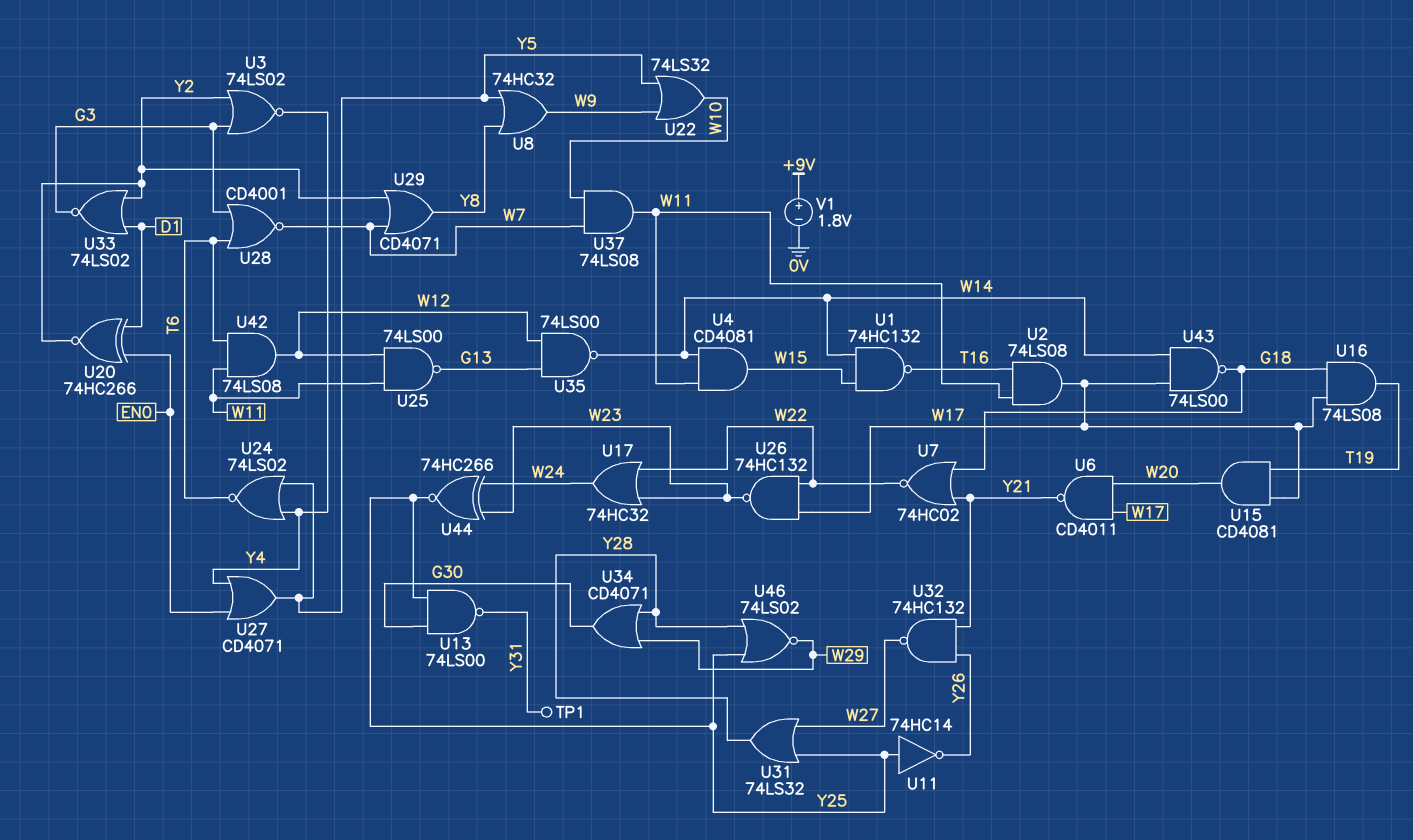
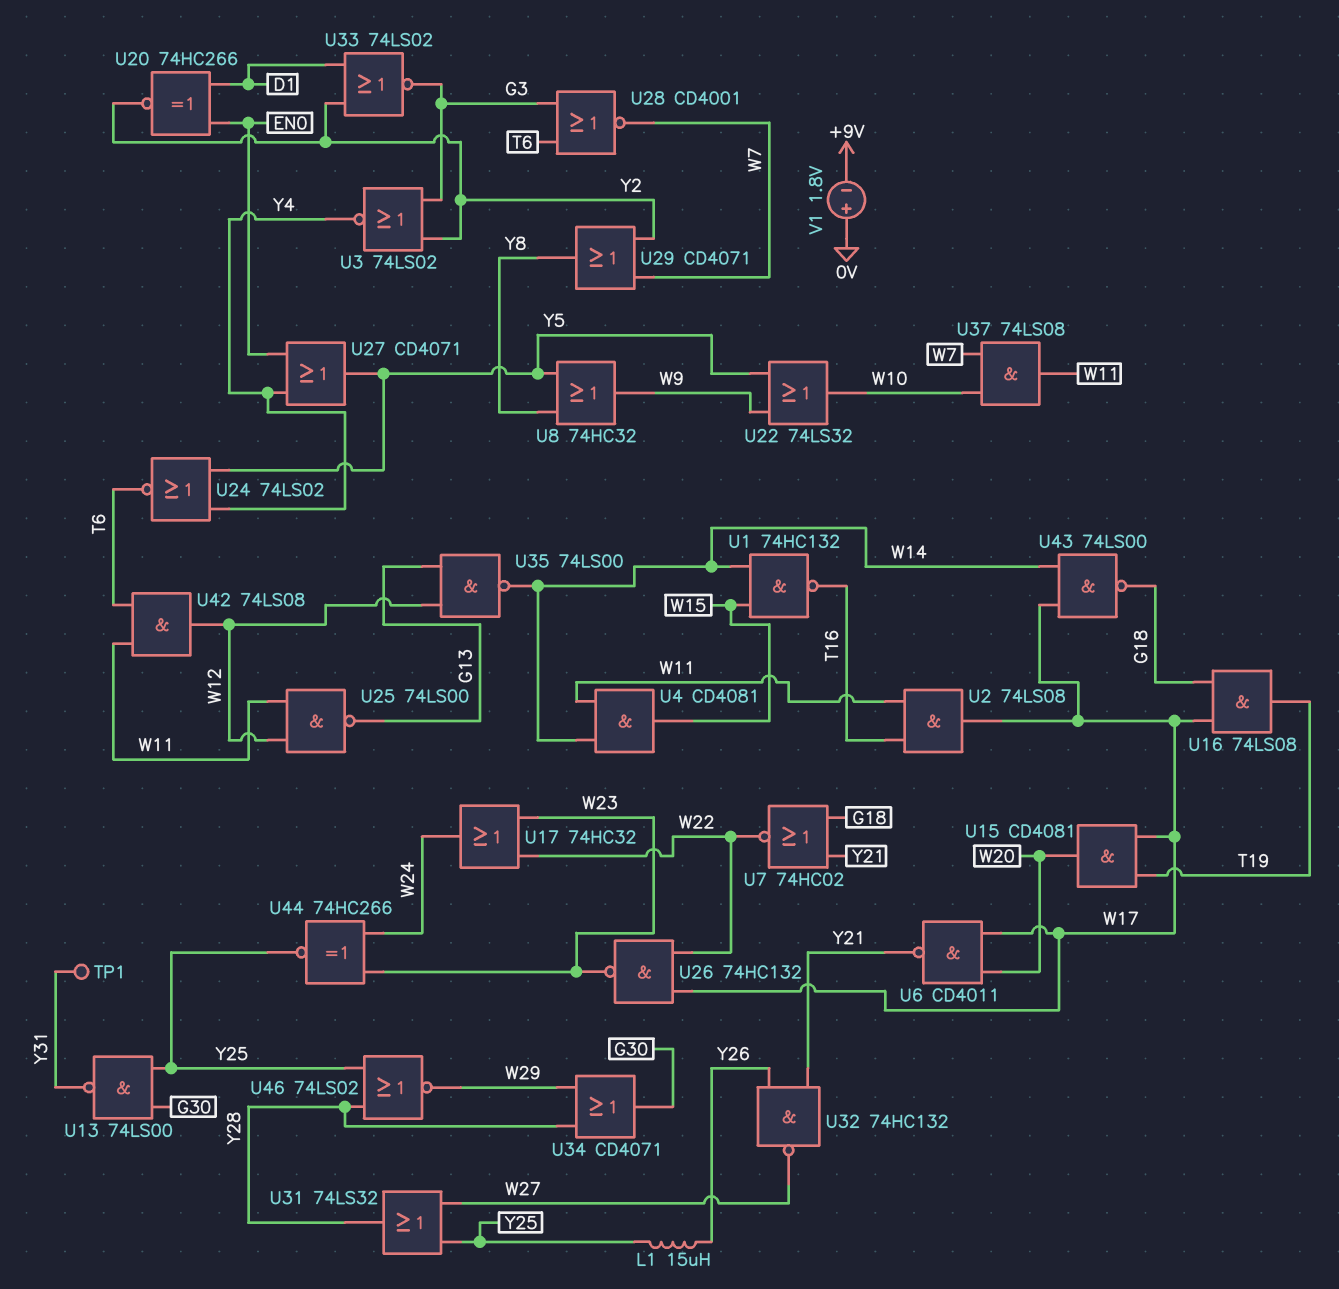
L1: none -> 15uH (Y25, Y26)
U11: NOT 74HC14 (in Y25, out Y26) -> none
V1: 1.8V (plus +9V, minus 0V) -> 1.8V (plus 0V, minus +9V)

